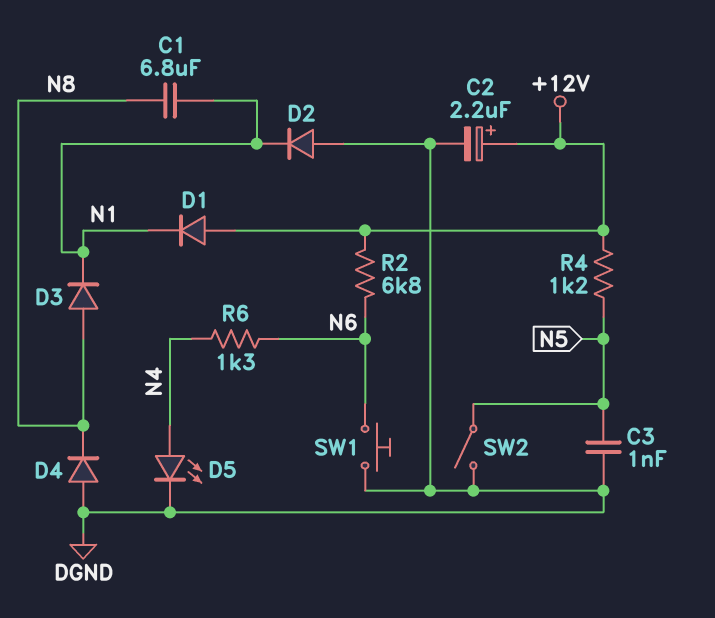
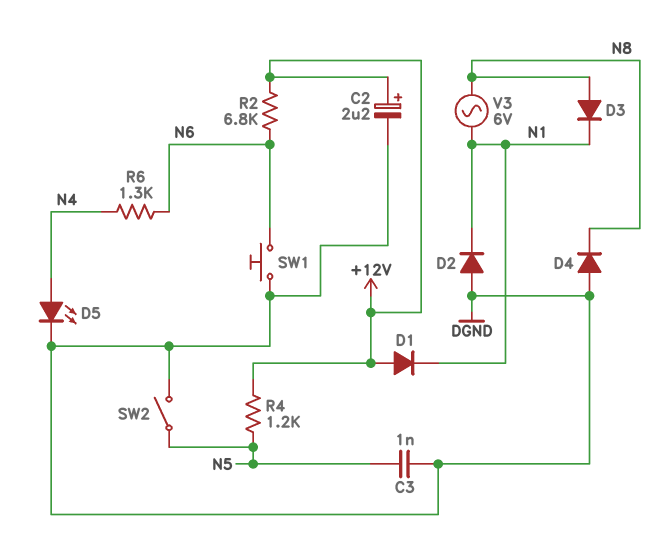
C1: 6.8uF (N1, N8) -> none
V3: none -> AC 6V (N1, N8)

